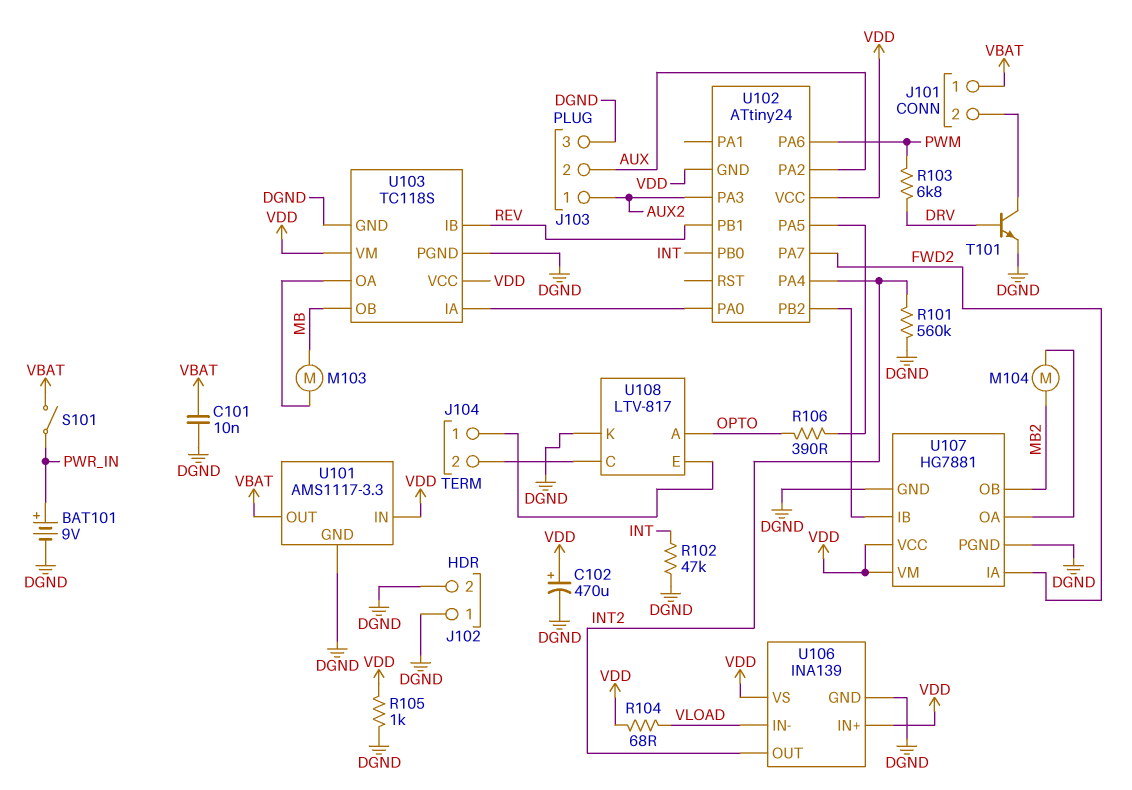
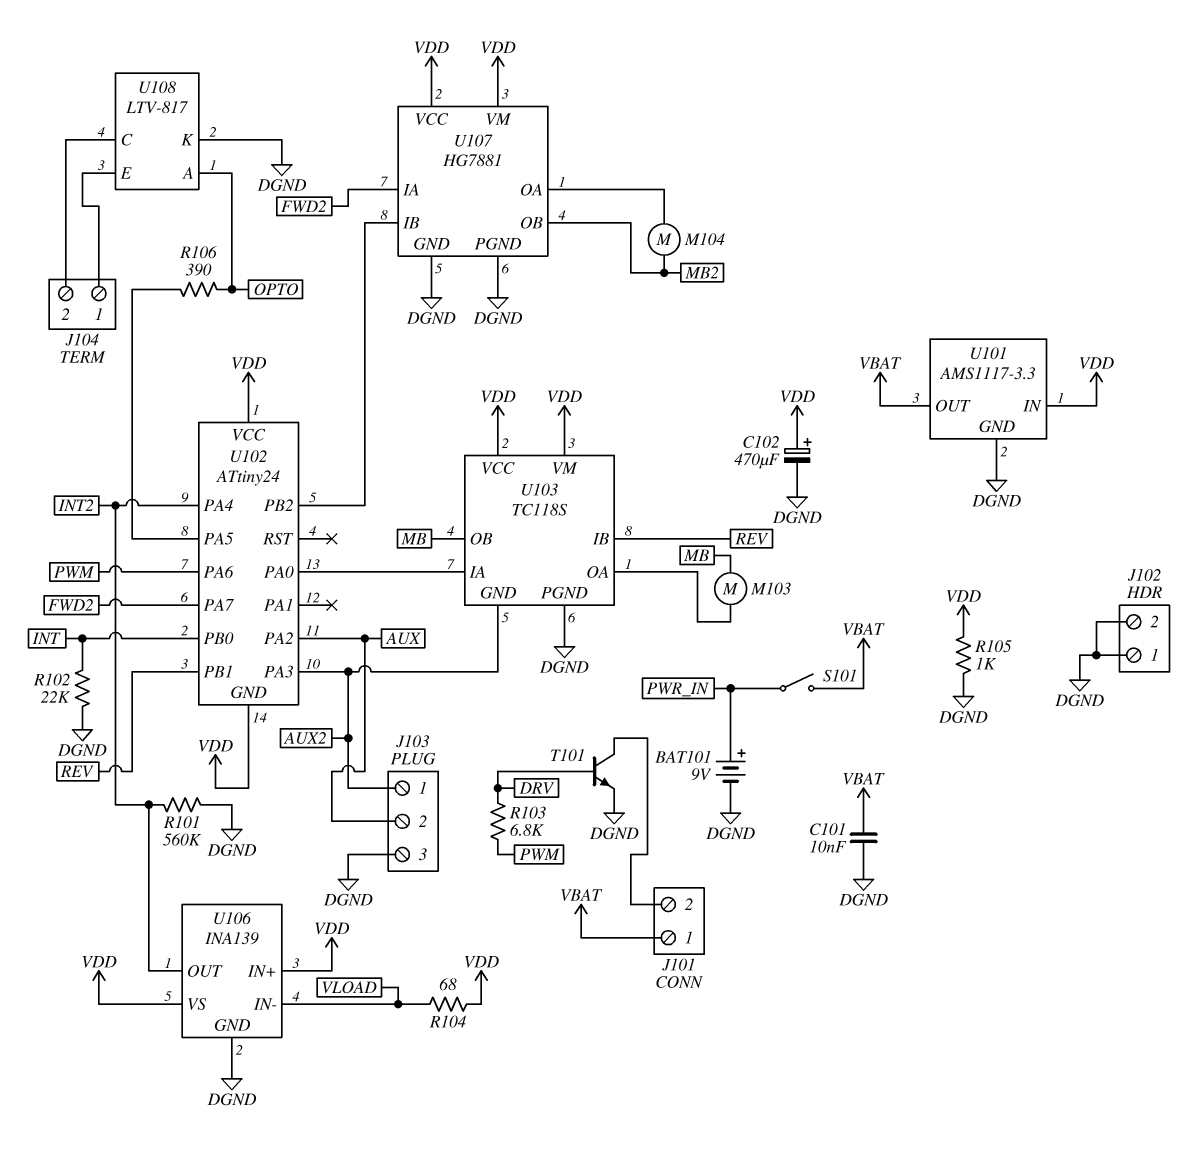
R102: 47k (DGND, INT) -> 22k (DGND, INT)
U103 pin GND: DGND -> AUX2

